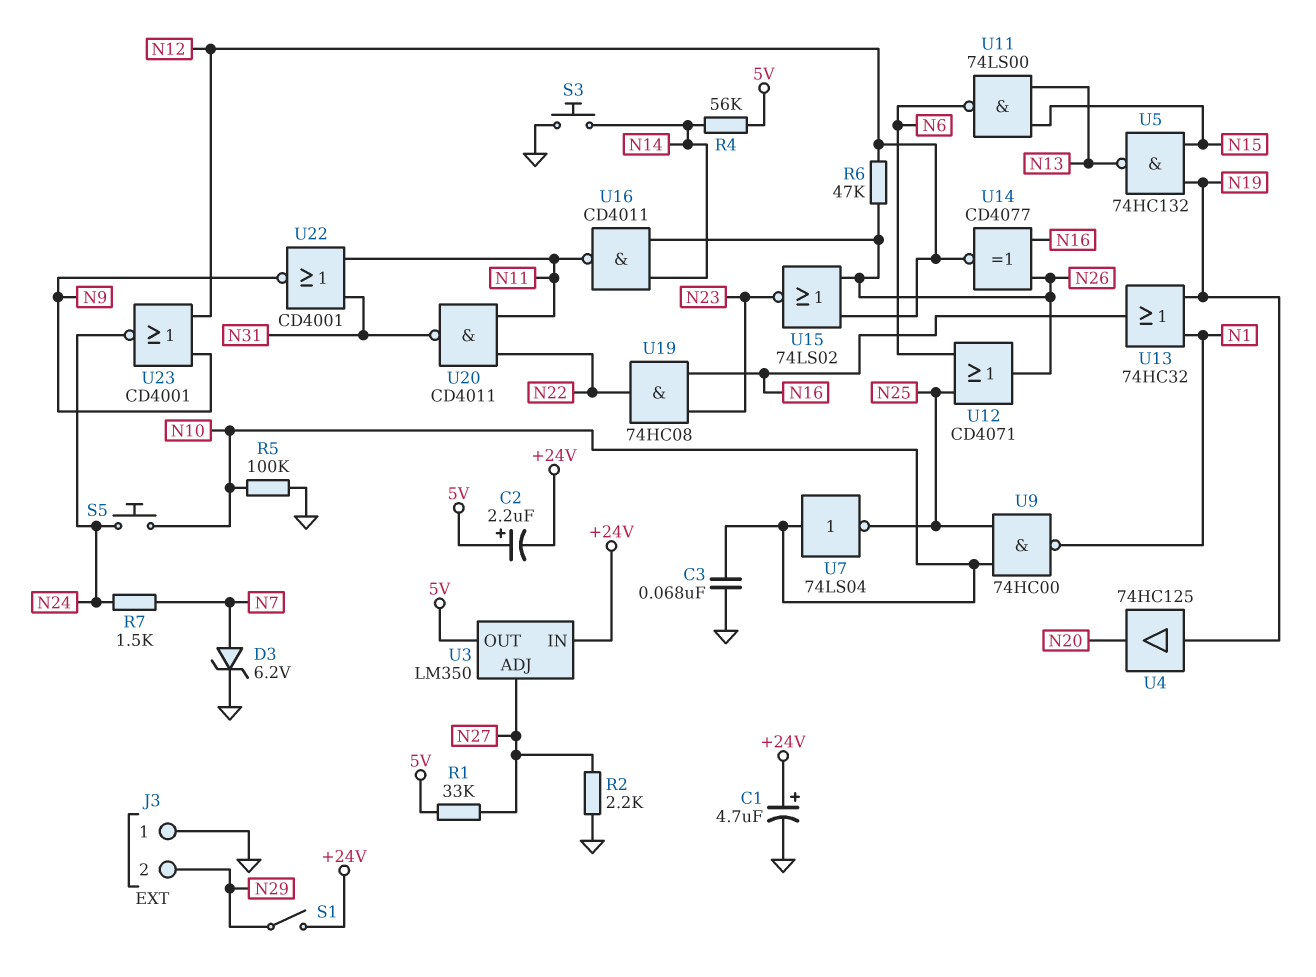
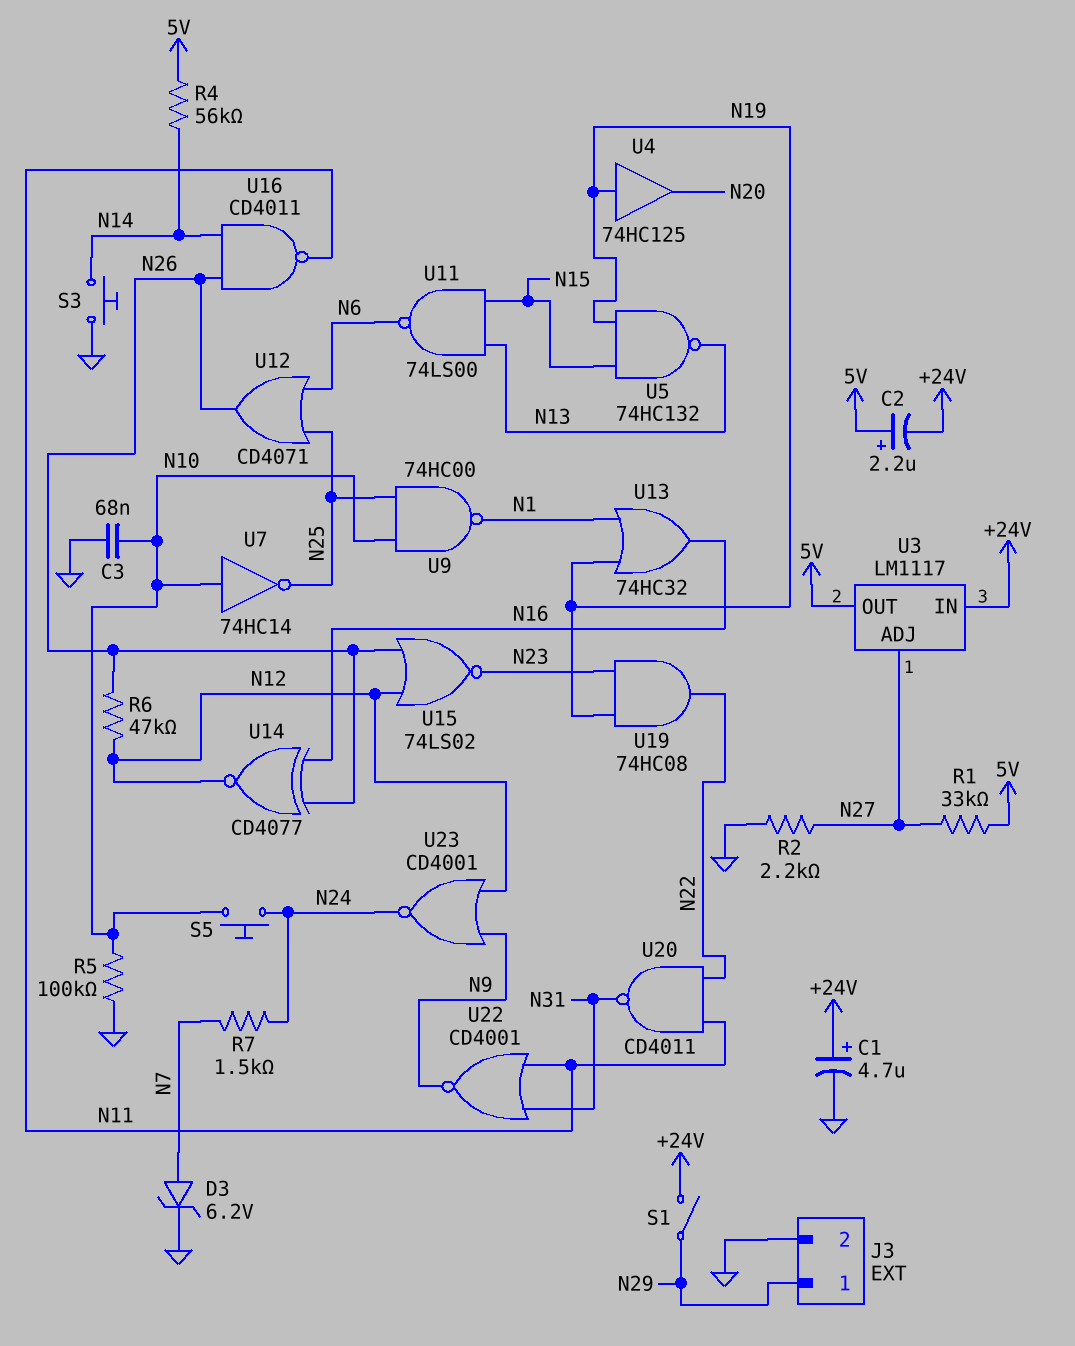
J3 pin 1: GND -> N29
J3 pin 2: N29 -> GND
U3: LM350 -> LM1117
U7: NOT 74LS04 (in N10, out N25) -> NOT 74HC14 (in N10, out N25)
U19: AND 74HC08 (in N16, in N23, out N22) -> AND 74HC08 (in N19, in N23, out N22)

